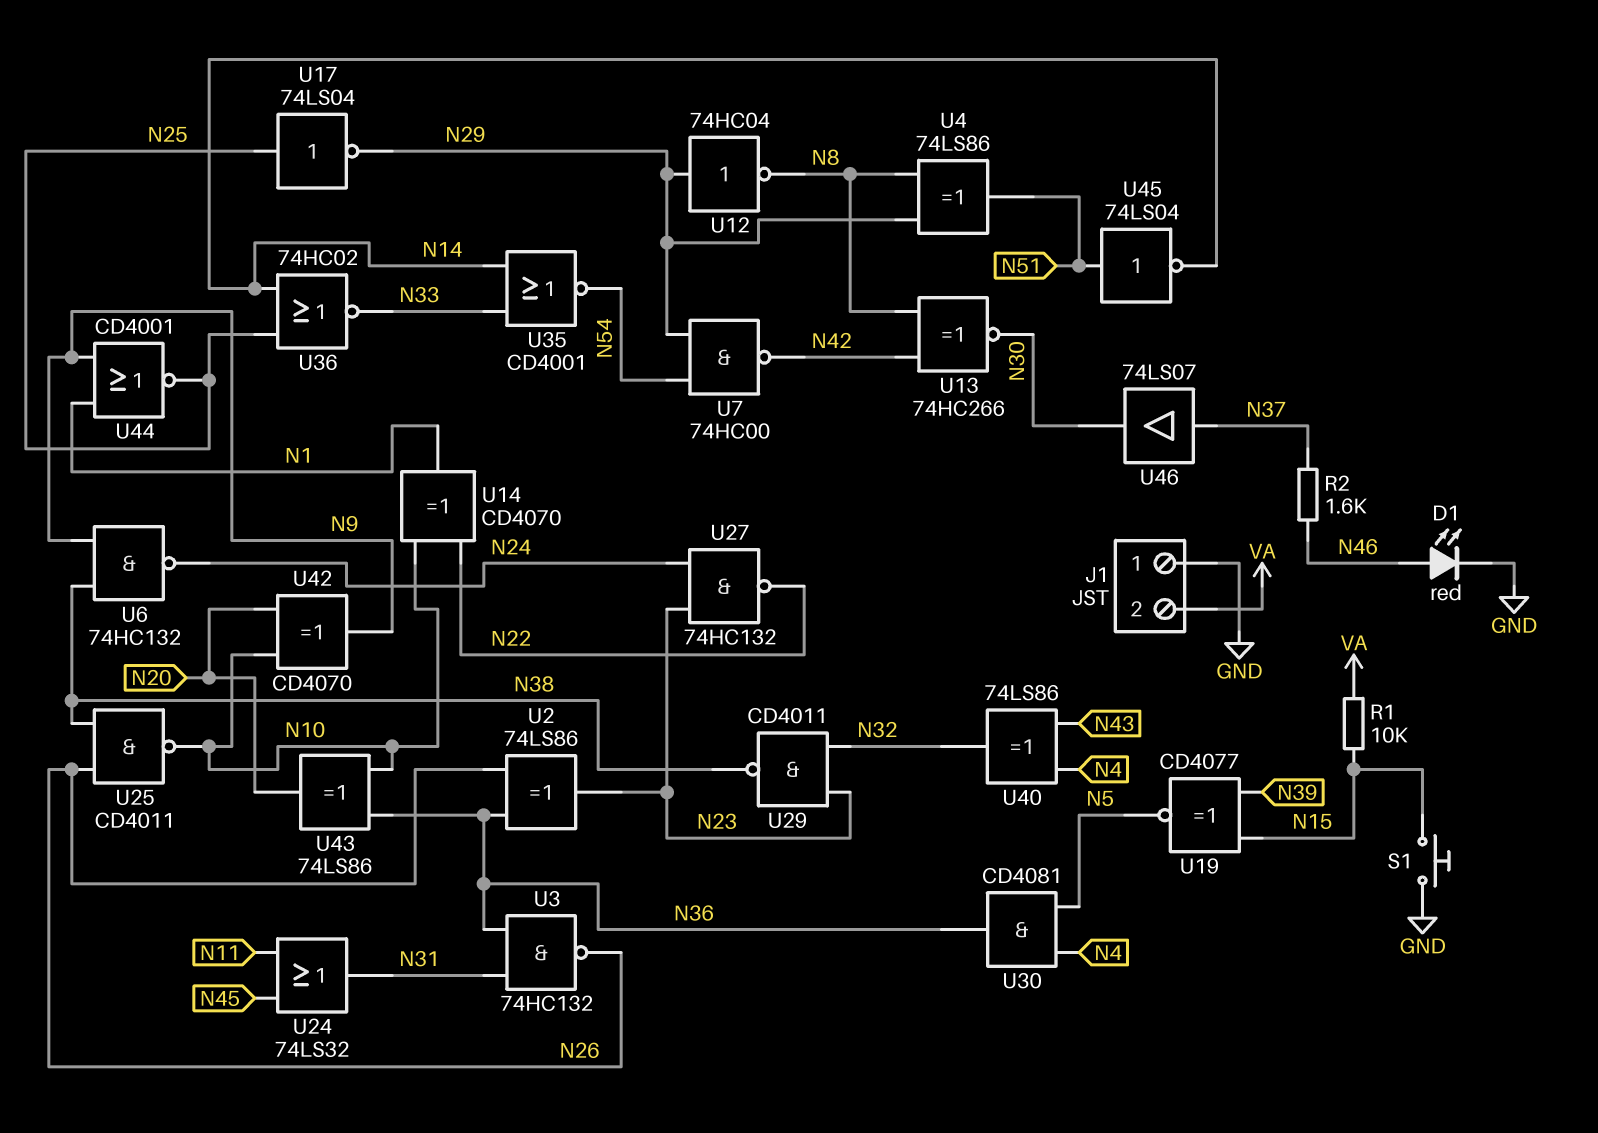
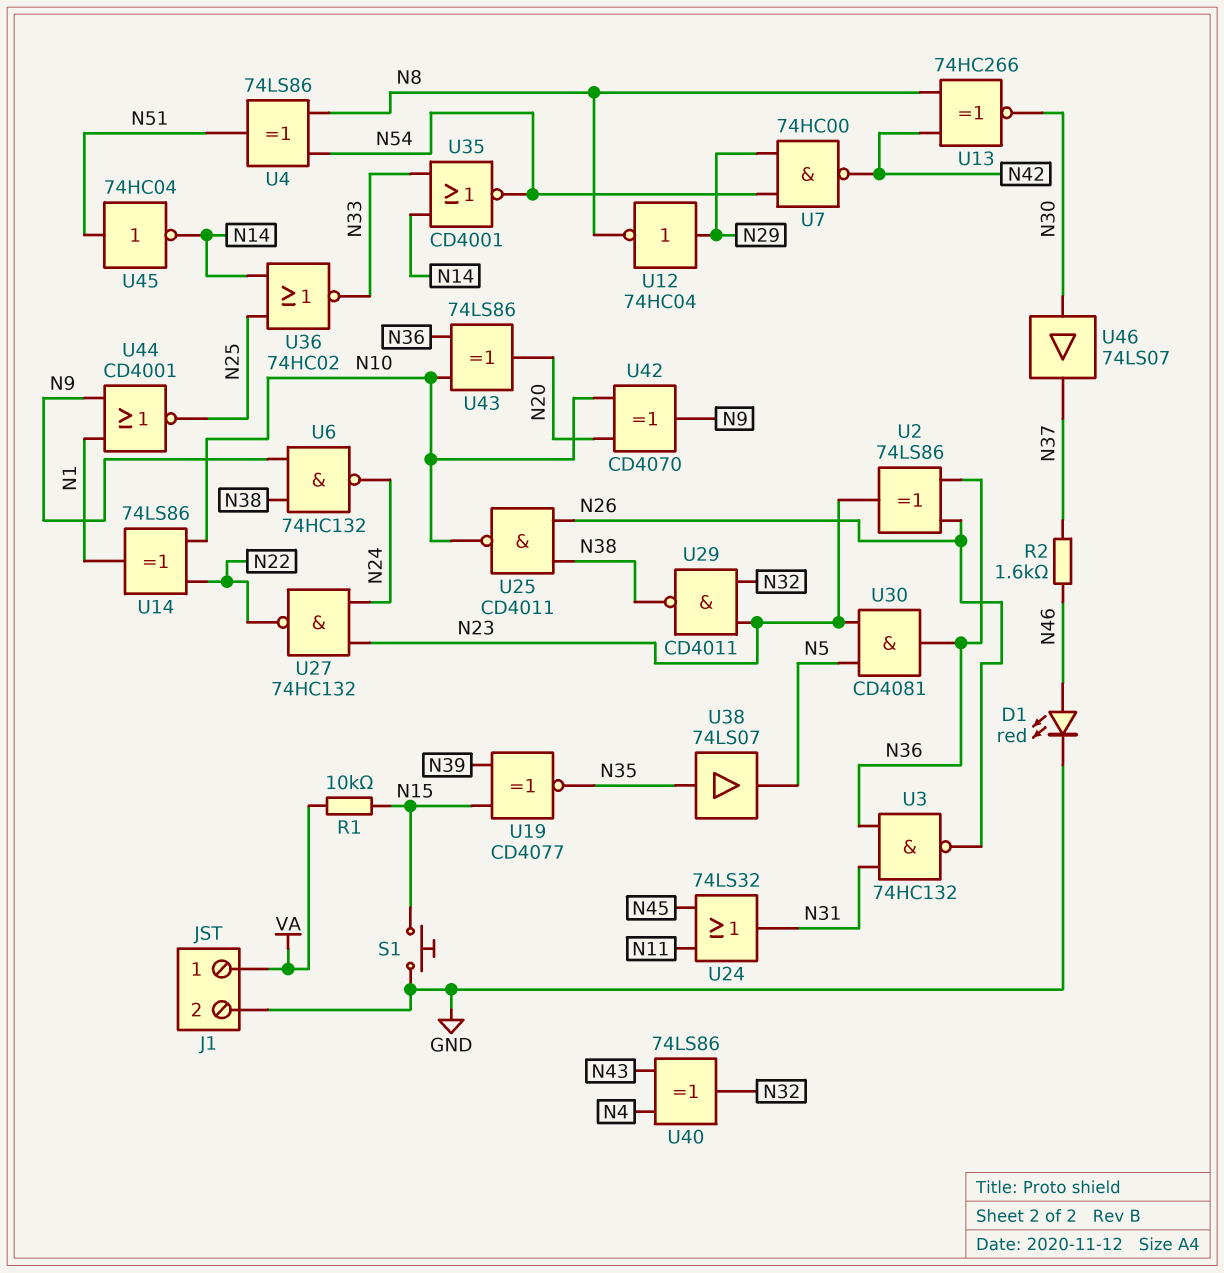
J1 pin 1: GND -> VA
J1 pin 2: VA -> GND
U4: XOR 74LS86 (in N8, in N29, out N51) -> XOR 74LS86 (in N8, in N54, out N51)
U14: XOR CD4070 (in N10, in N22, out N1) -> XOR 74LS86 (in N10, in N22, out N1)
U17: NOT 74LS04 (in N25, out N29) -> none
U19: XNOR CD4077 (in N15, in N39, out N5) -> XNOR CD4077 (in N15, in N39, out N35)
U30: AND CD4081 (in N4, in N5, out N36) -> AND CD4081 (in N5, in N23, out N36)
U38: none -> buffer 74LS07 (in N35, out N5)
U45: NOT 74LS04 (in N51, out N14) -> NOT 74HC04 (in N51, out N14)
U46: buffer 74LS07 (in N37, out N30) -> buffer 74LS07 (in N30, out N37)

